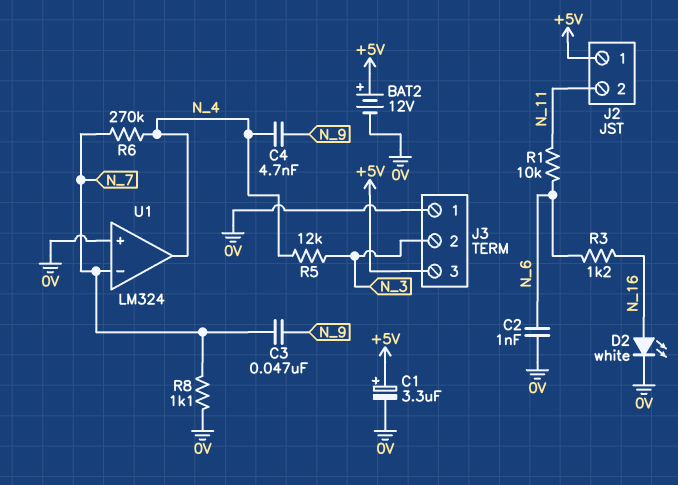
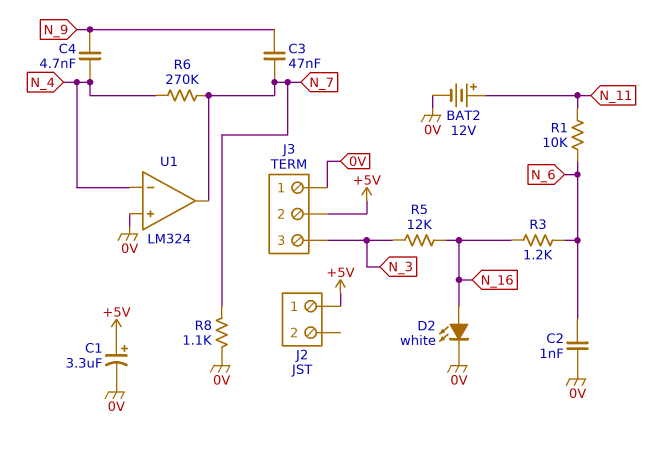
BAT2: 12V (plus +5V, minus 0V) -> 12V (plus N_11, minus 0V)
J2 pin 2: N_11 -> none
J3 pin 2: N_3 -> +5V
J3 pin 3: +5V -> N_3
R5: 12k (N_3, N_4) -> 12k (N_3, N_16)
U1 pin in-: N_7 -> N_4
U1 pin out: N_4 -> N_7

